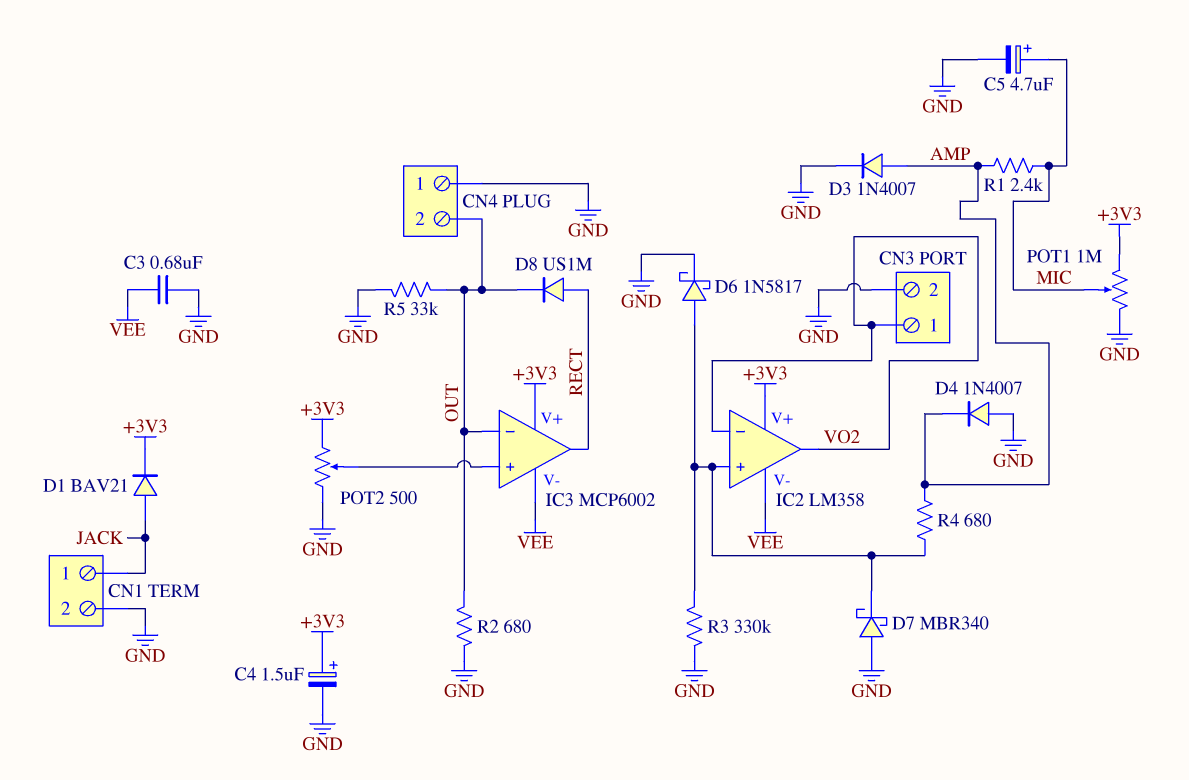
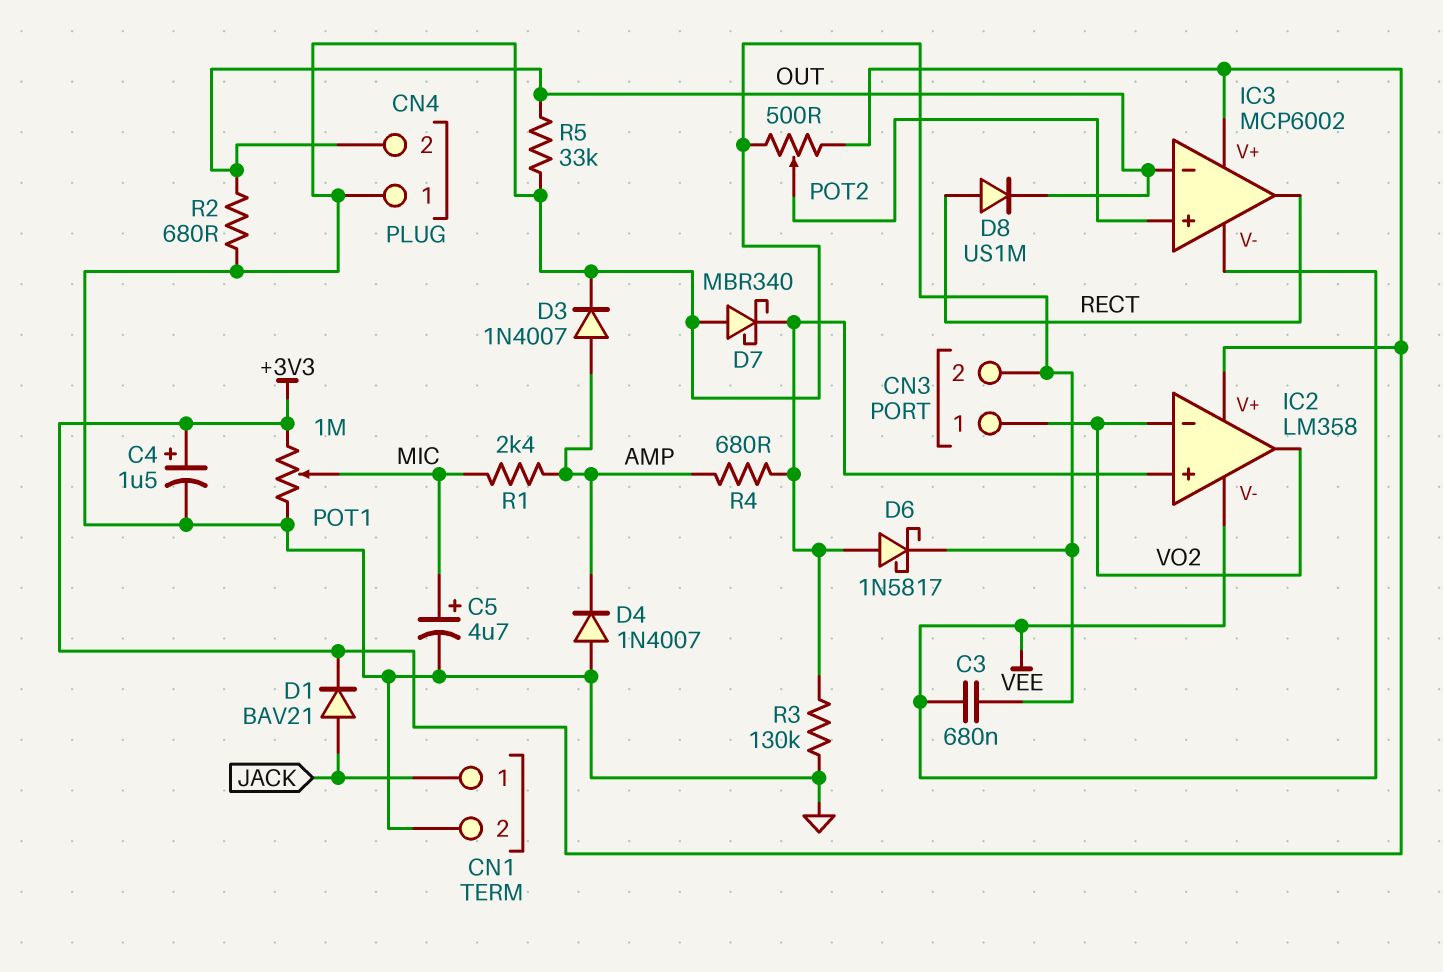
R3: 330k (GND, IC2/in+) -> 130k (GND, IC2/in+)

